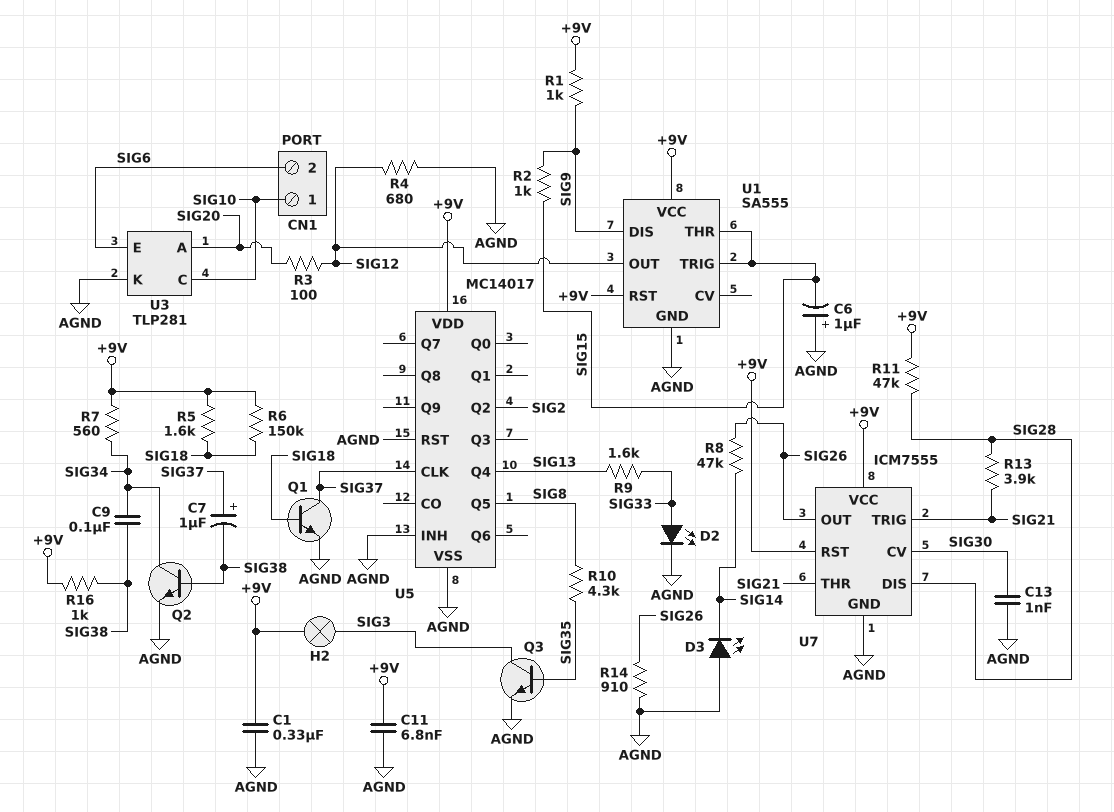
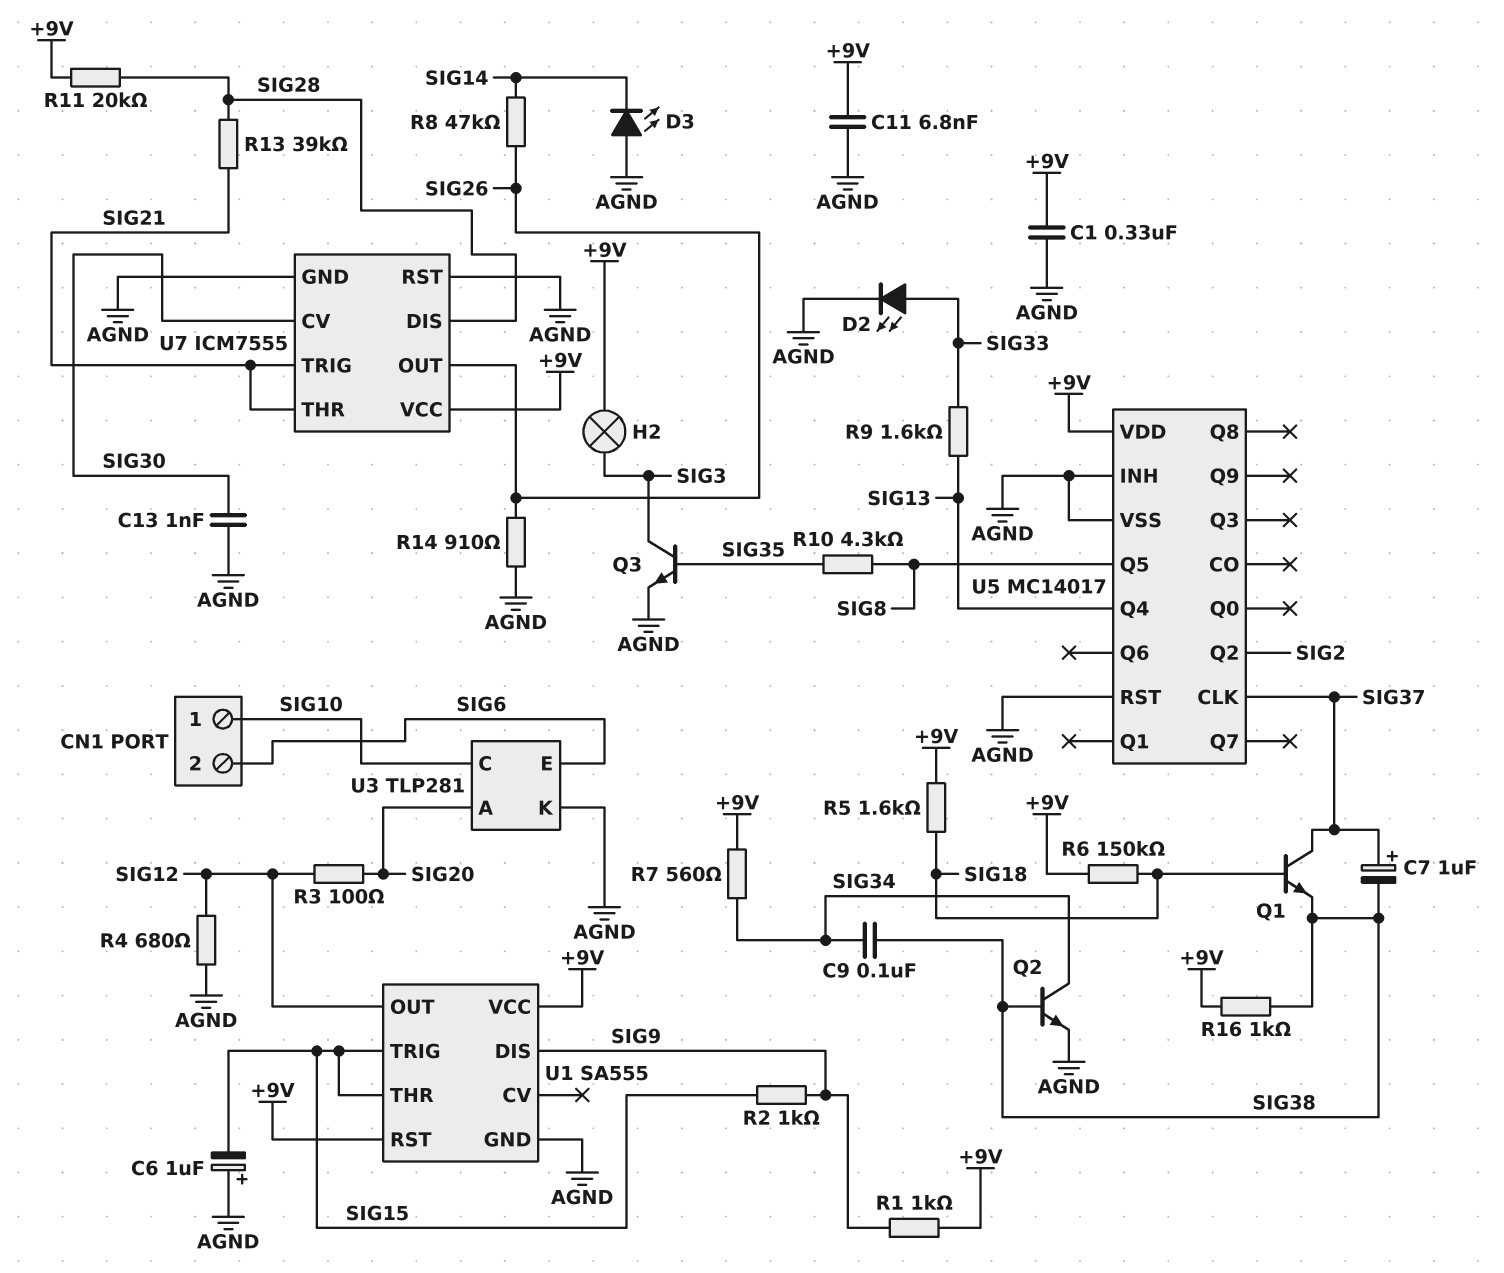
Q1: NPN (B SIG18, C SIG37, E AGND) -> NPN (B SIG18, C SIG37, E SIG38)
R11: 47k (+9V, SIG28) -> 20k (+9V, SIG28)
R13: 3.9k (SIG21, SIG28) -> 39k (SIG21, SIG28)
U7 pin RST: +9V -> AGND

